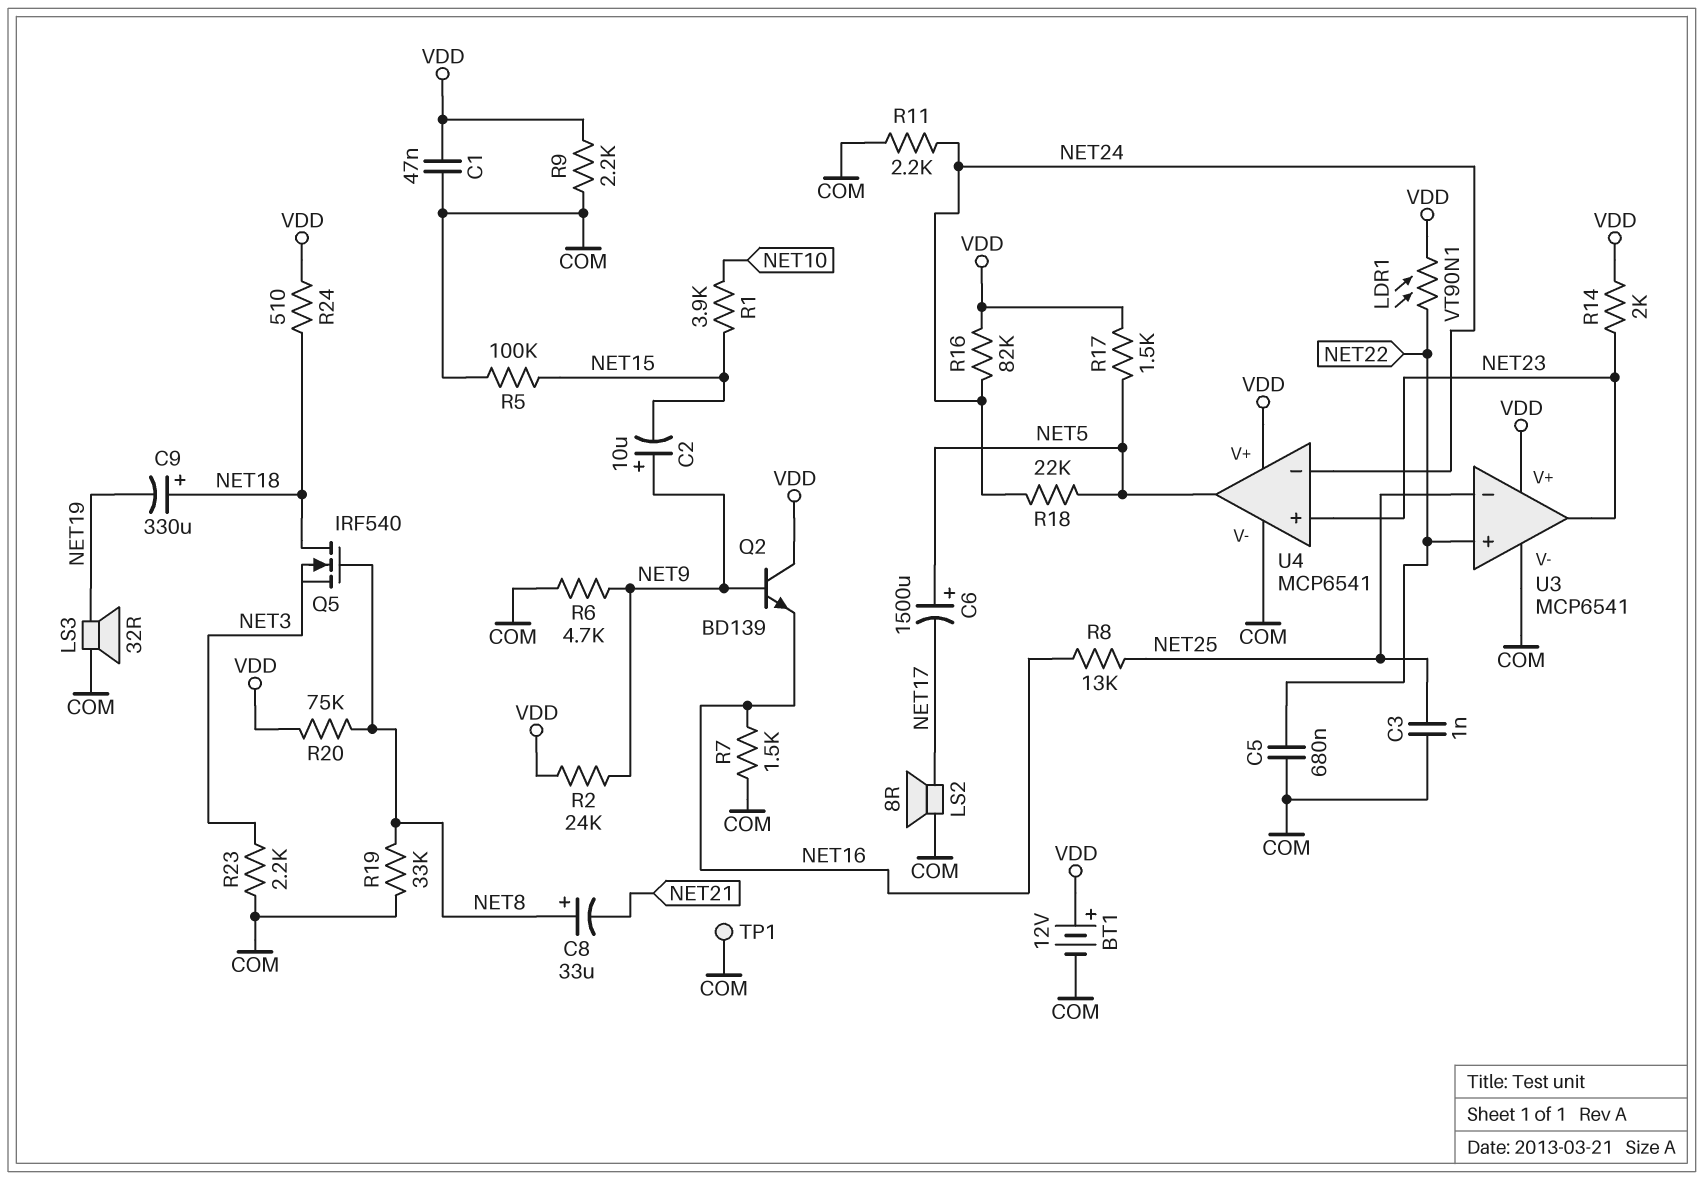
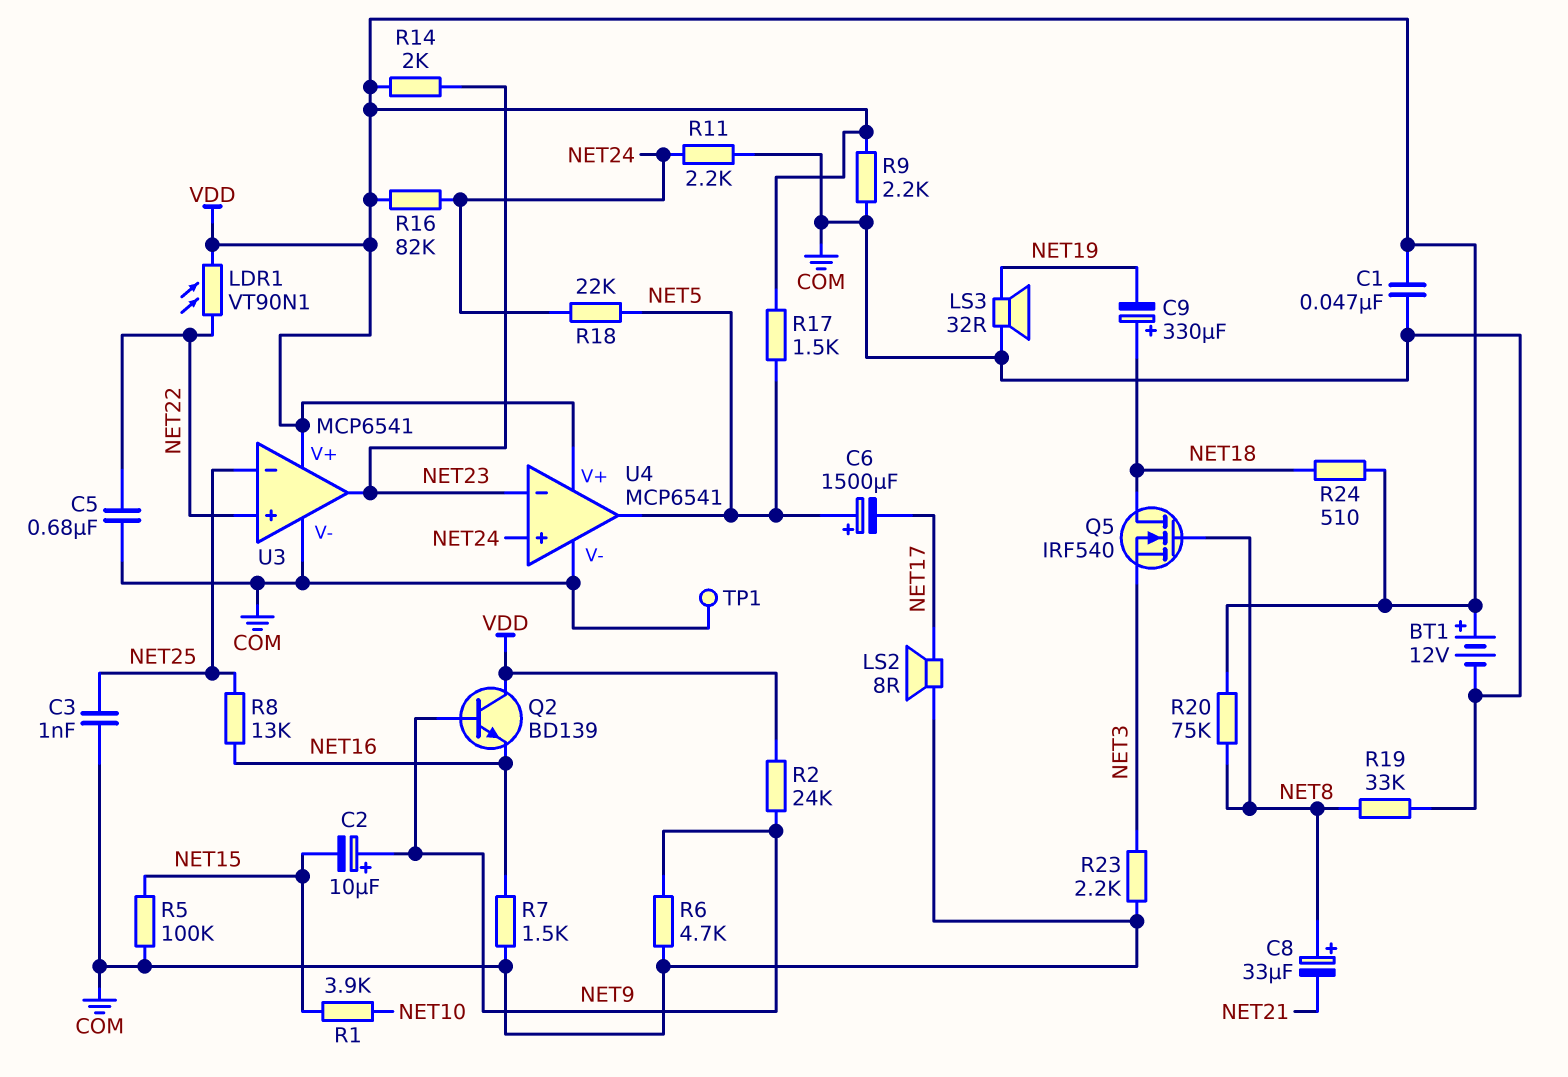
U4 pin in+: NET23 -> NET24
U4 pin in-: NET24 -> NET23

